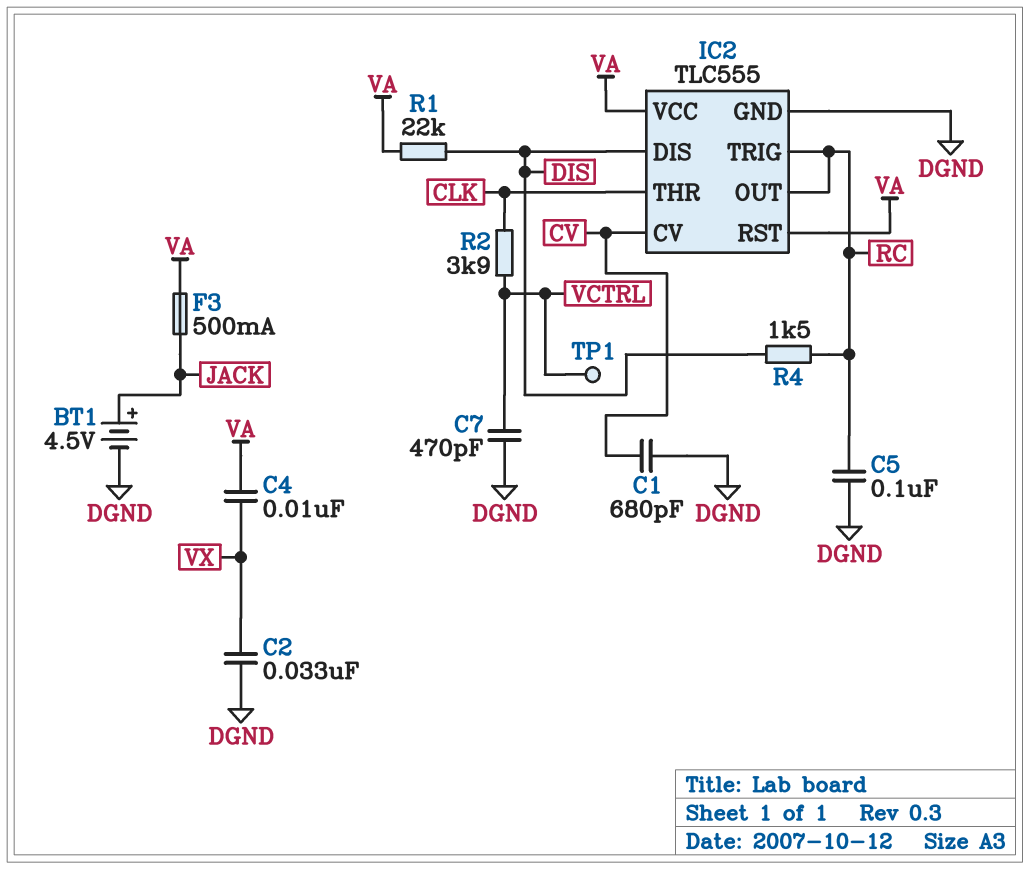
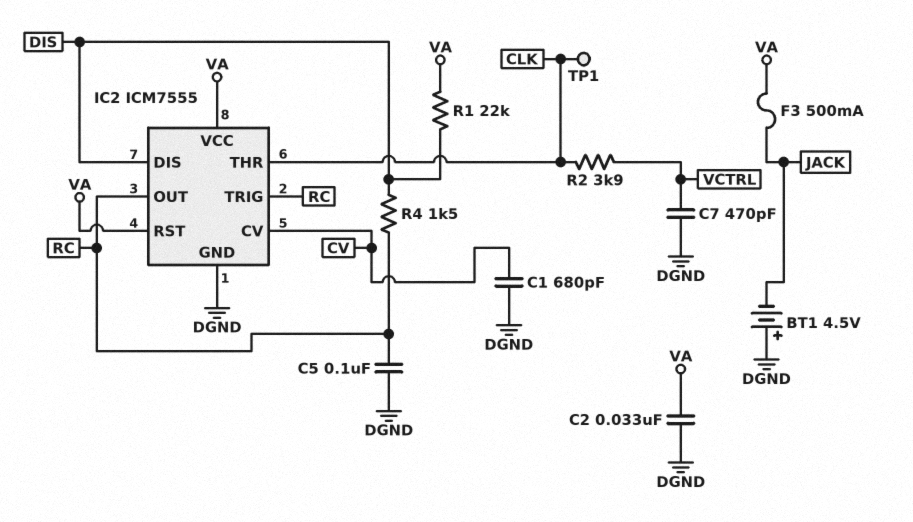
BT1: 4.5V (plus JACK, minus DGND) -> 4.5V (plus DGND, minus JACK)
C2: 33nF (DGND, VX) -> 33nF (DGND, VA)
C4: 10nF (VA, VX) -> none
IC2: TLC555 -> ICM7555
TP1: test point (VCTRL) -> test point (CLK)

